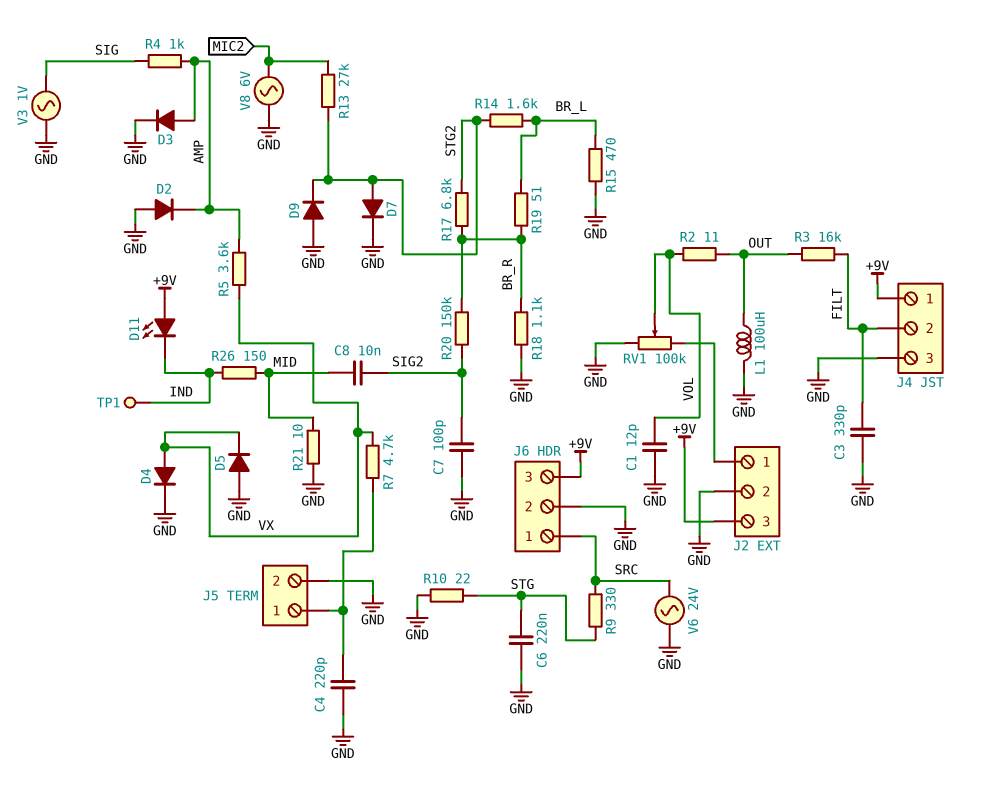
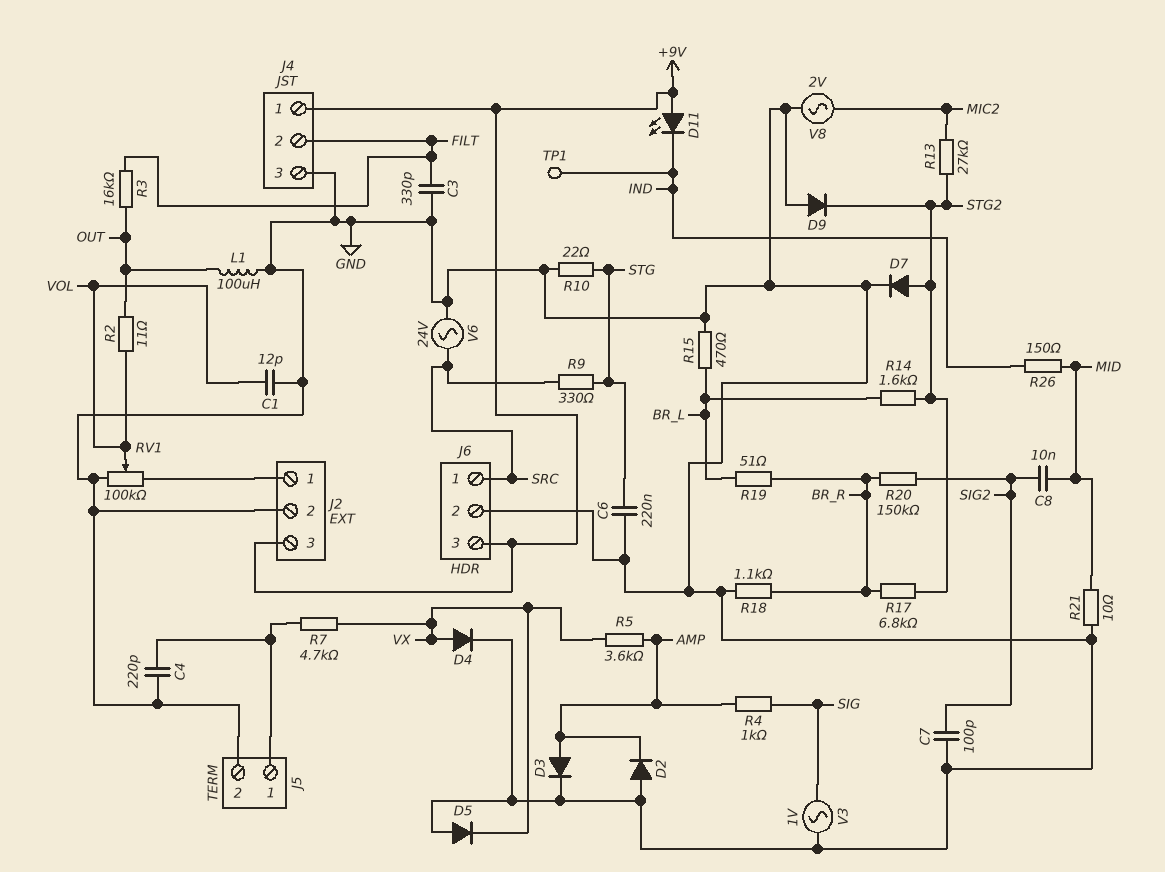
V8: AC 6V (GND, MIC2) -> AC 2V (GND, MIC2)

